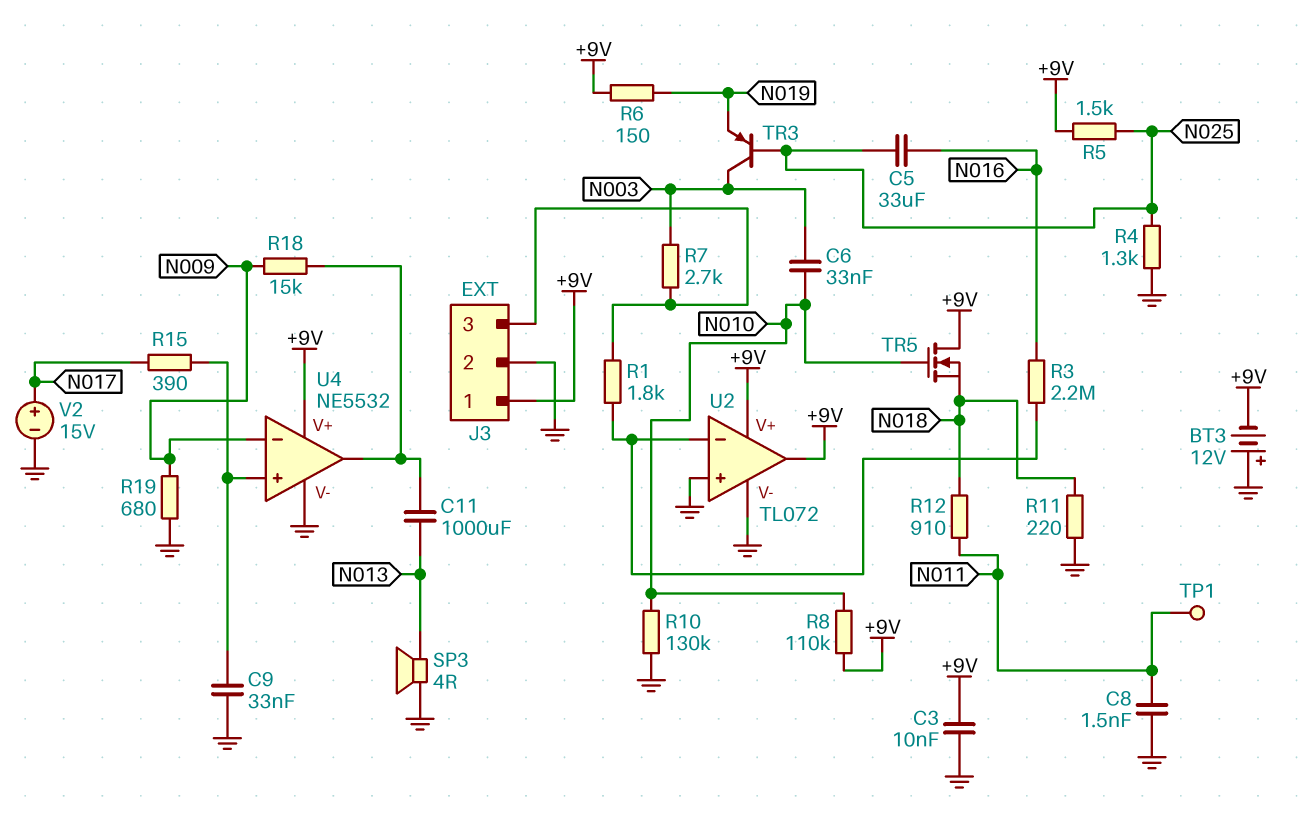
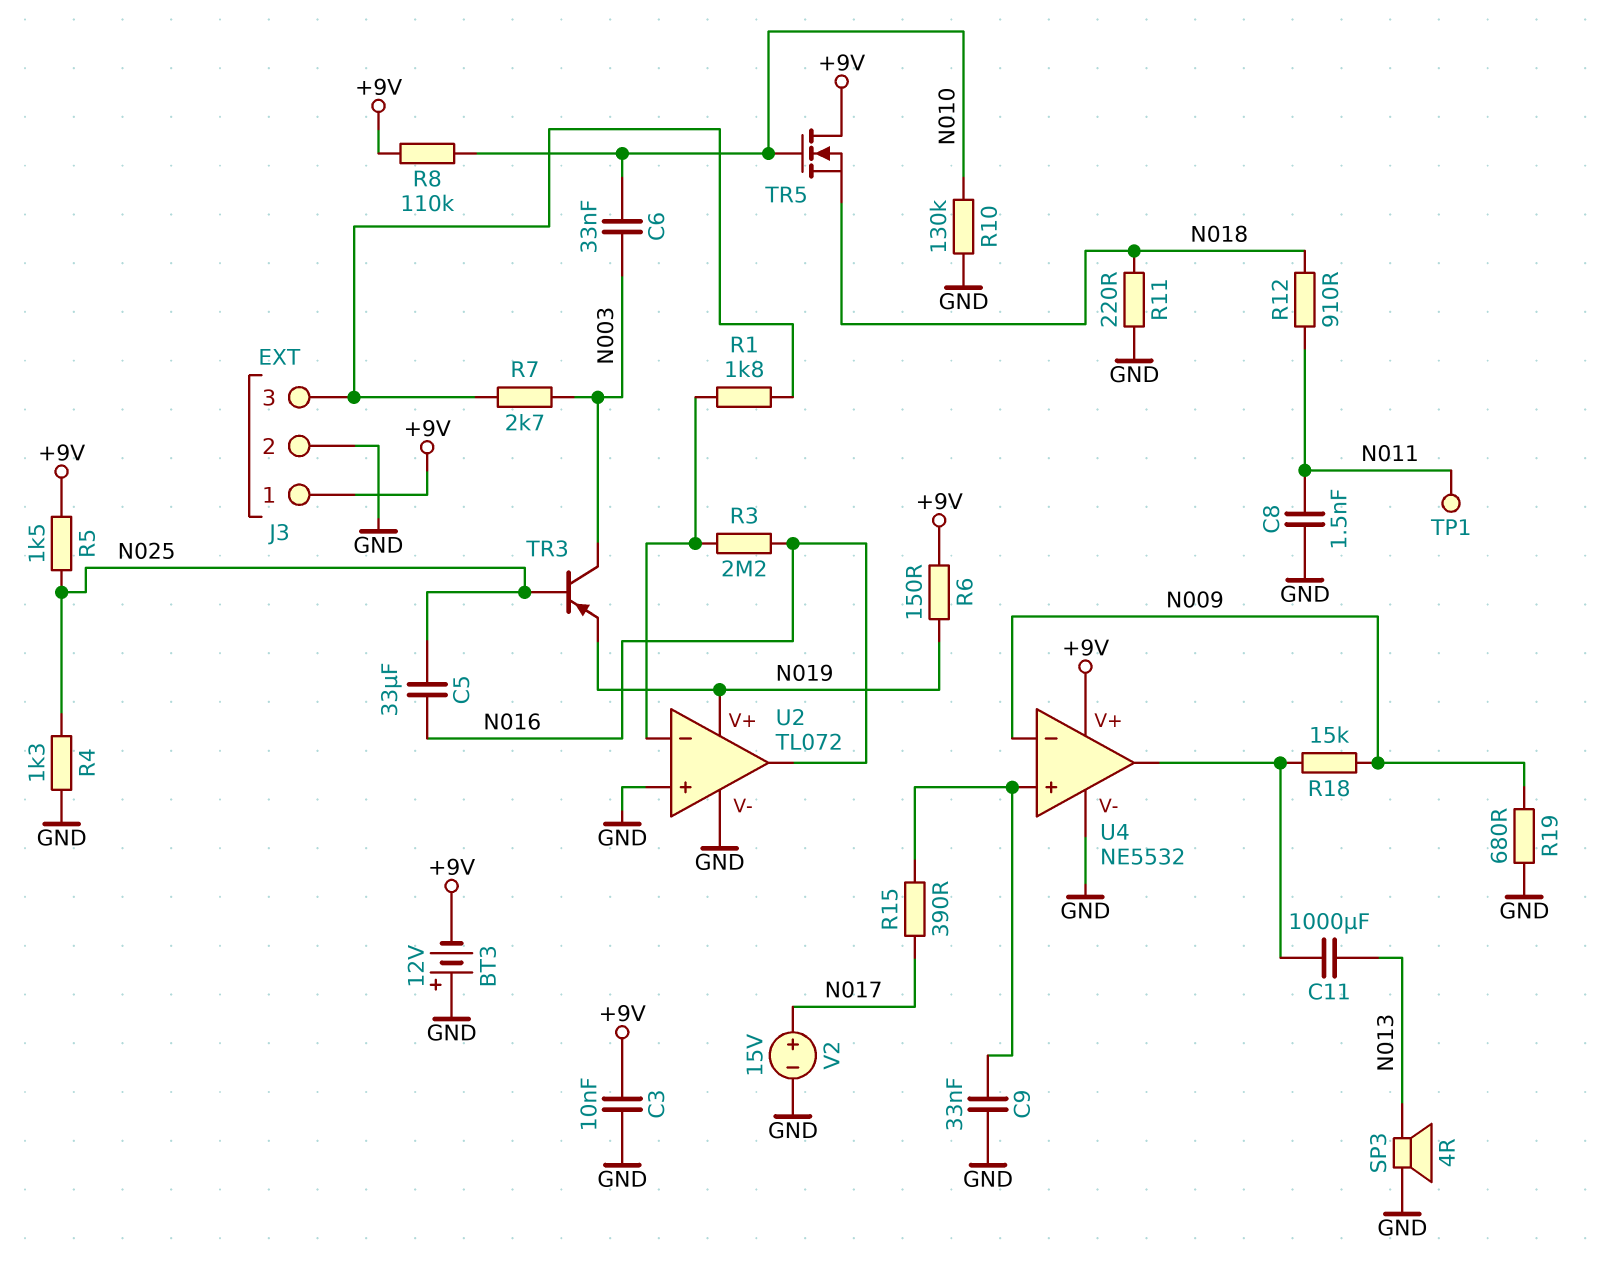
U2 pin V+: +9V -> N019
U2 pin out: +9V -> N016

